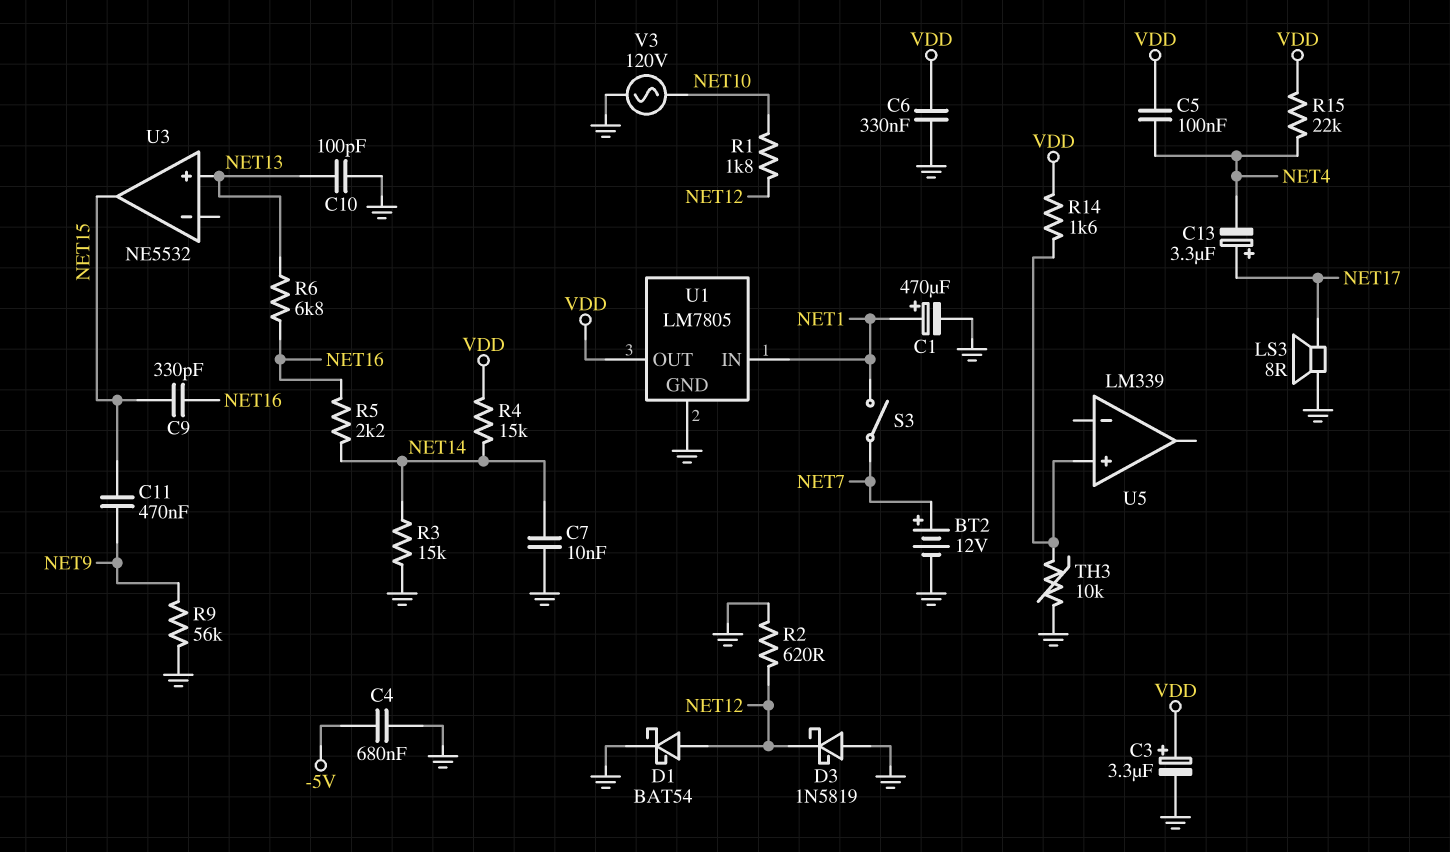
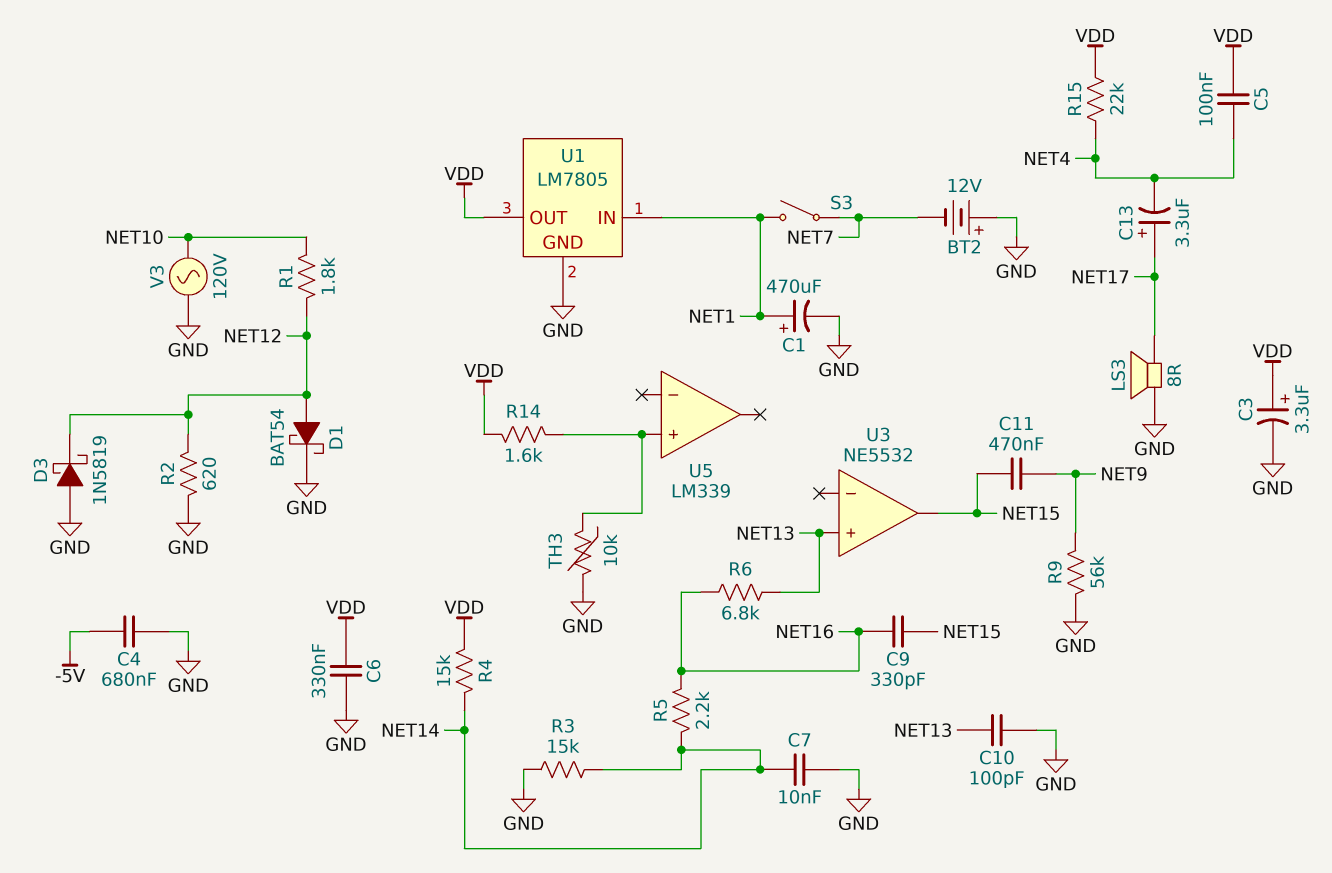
BT2: 12V (plus NET7, minus GND) -> 12V (plus GND, minus NET7)

